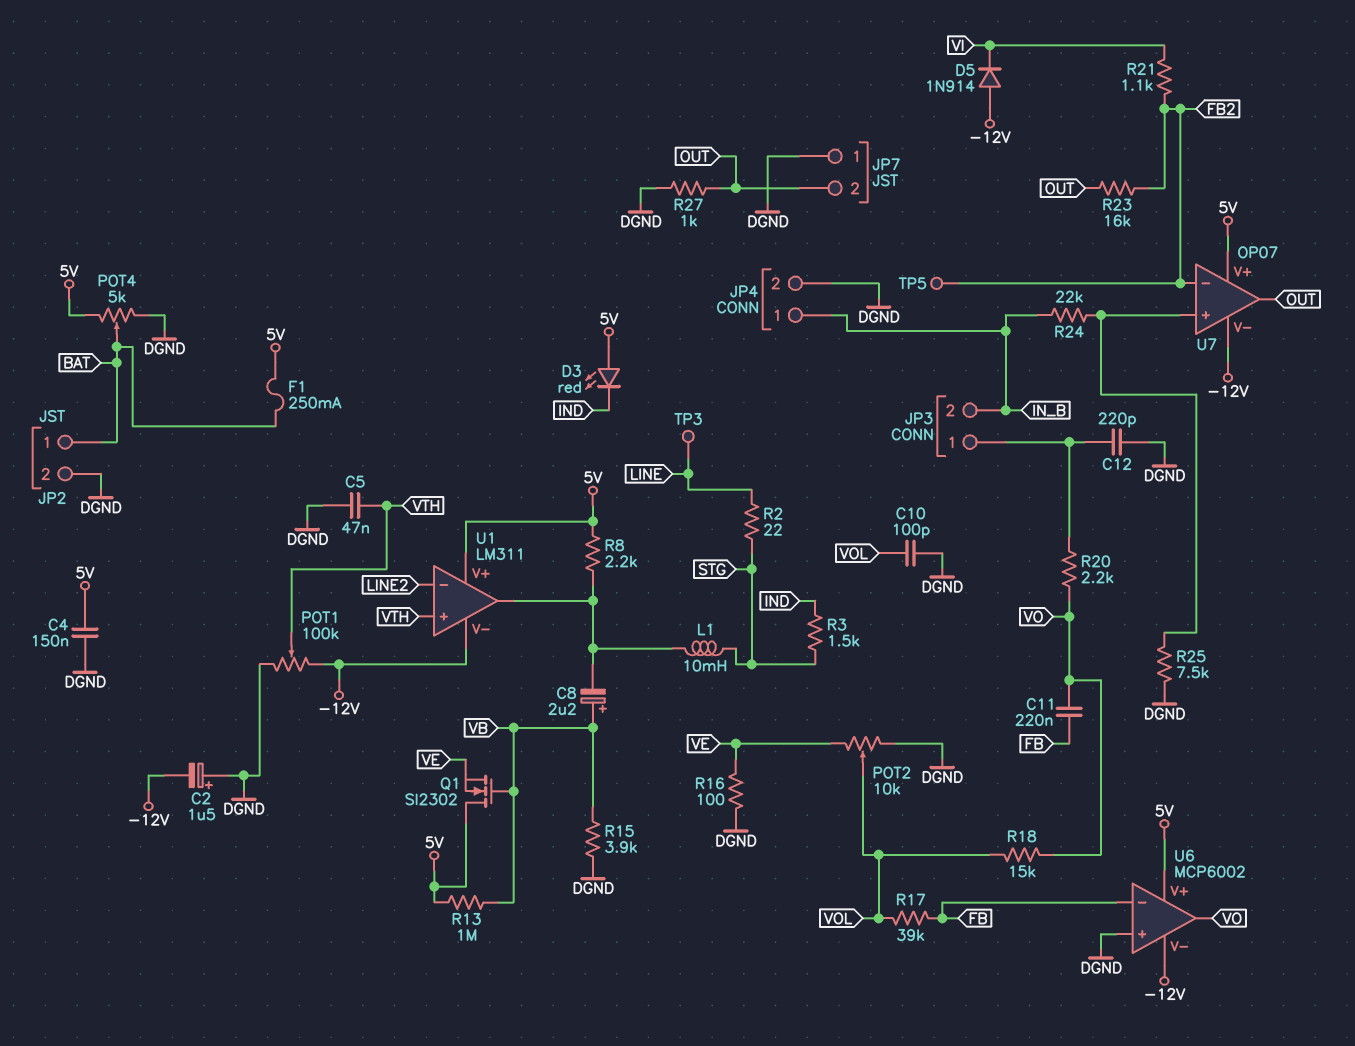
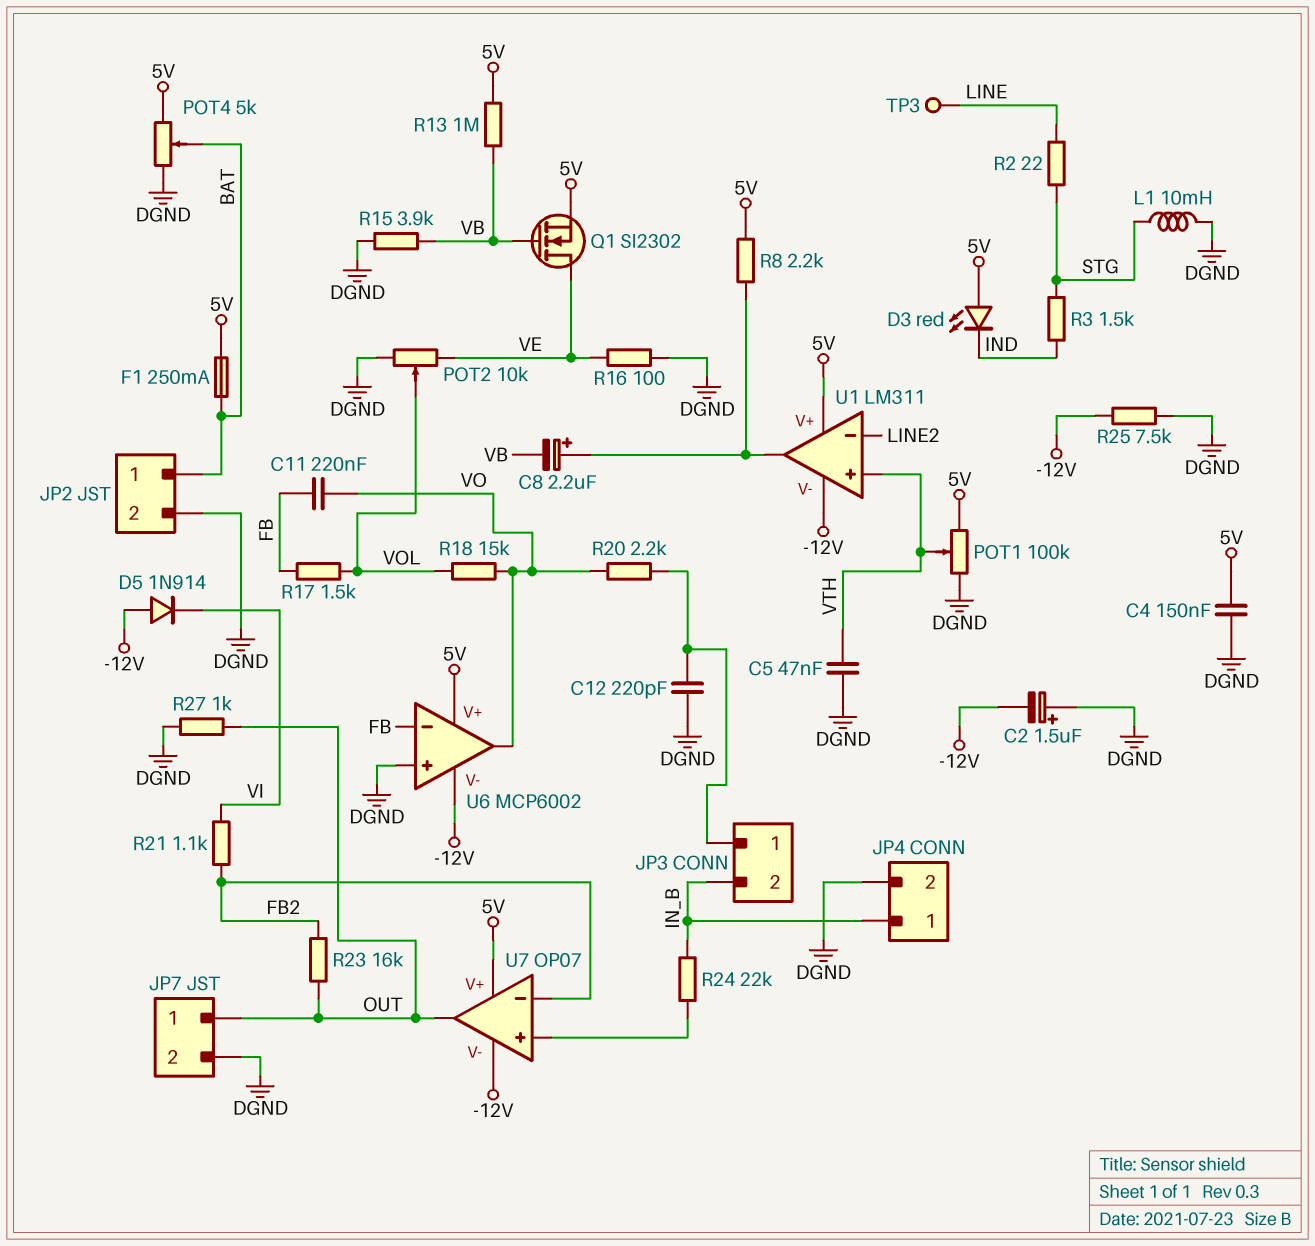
C8: 2.2uF (plus VB, minus U1/out) -> 2.2uF (plus U1/out, minus VB)
C10: 100pF (DGND, VOL) -> none
JP7 pin 1: DGND -> OUT
JP7 pin 2: OUT -> DGND
L1: 10mH (STG, U1/out) -> 10mH (DGND, STG)
POT1: 100k (-12V, DGND, wiper VTH) -> 100k (5V, DGND, wiper VTH)
Q1: NMOS SI2302 (G VB, D 5V, S VE) -> NMOS SI2302 (G VB, D VE, S 5V)
R17: 39k (FB, VOL) -> 1.5k (FB, VOL)
R25: 7.5k (DGND, U7/in+) -> 7.5k (-12V, DGND)
TP5: test point (FB2) -> none

